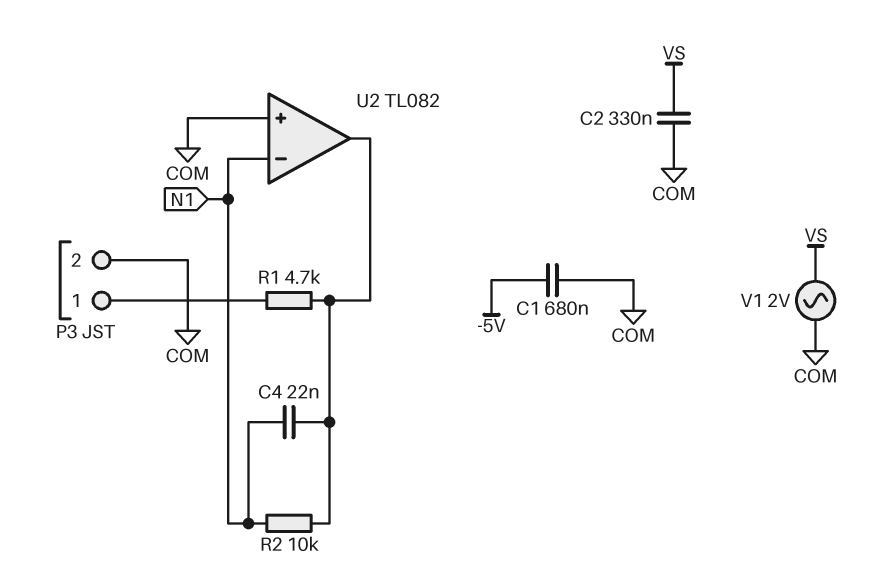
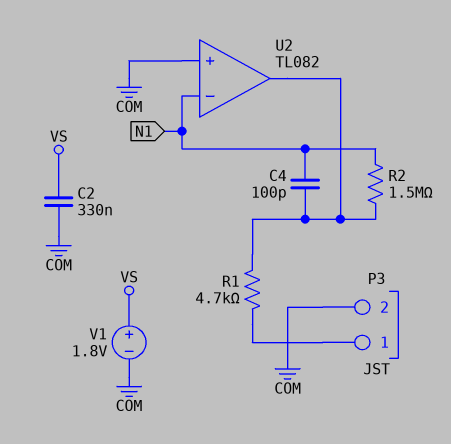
C1: 680nF (-5V, COM) -> none
C4: 22nF (N1, U2/out) -> 100pF (N1, U2/out)
R2: 10k (N1, U2/out) -> 1.5M (N1, U2/out)
V1: AC 2V (COM, VS) -> 1.8V (plus VS, minus COM)

